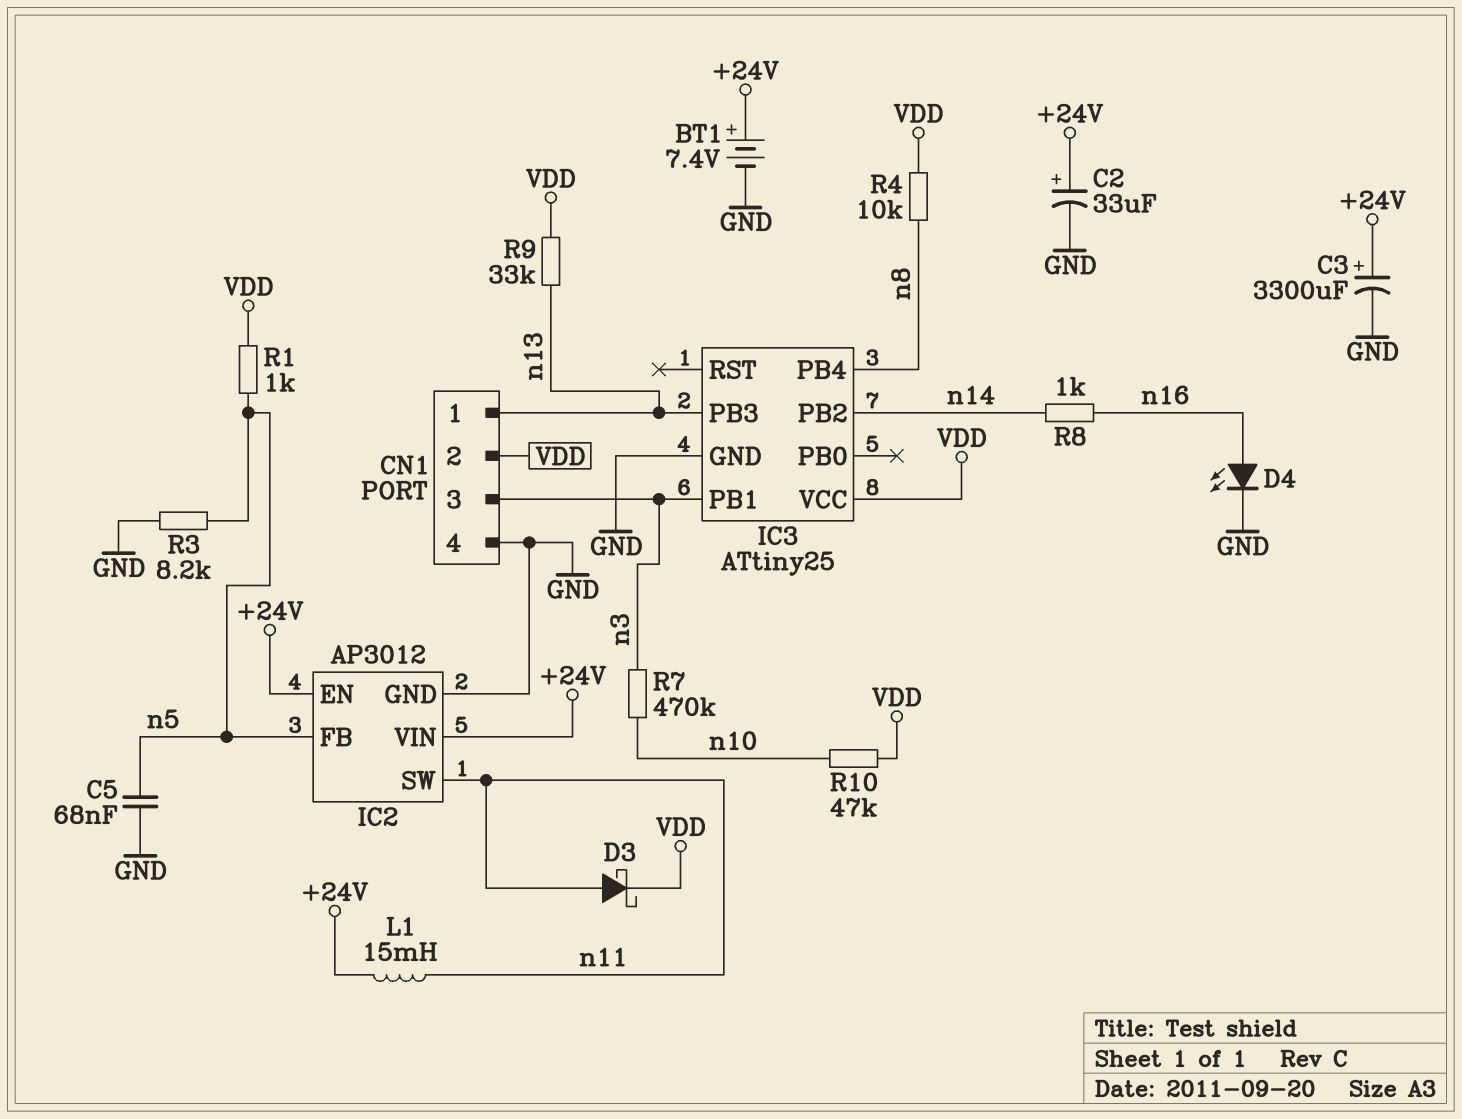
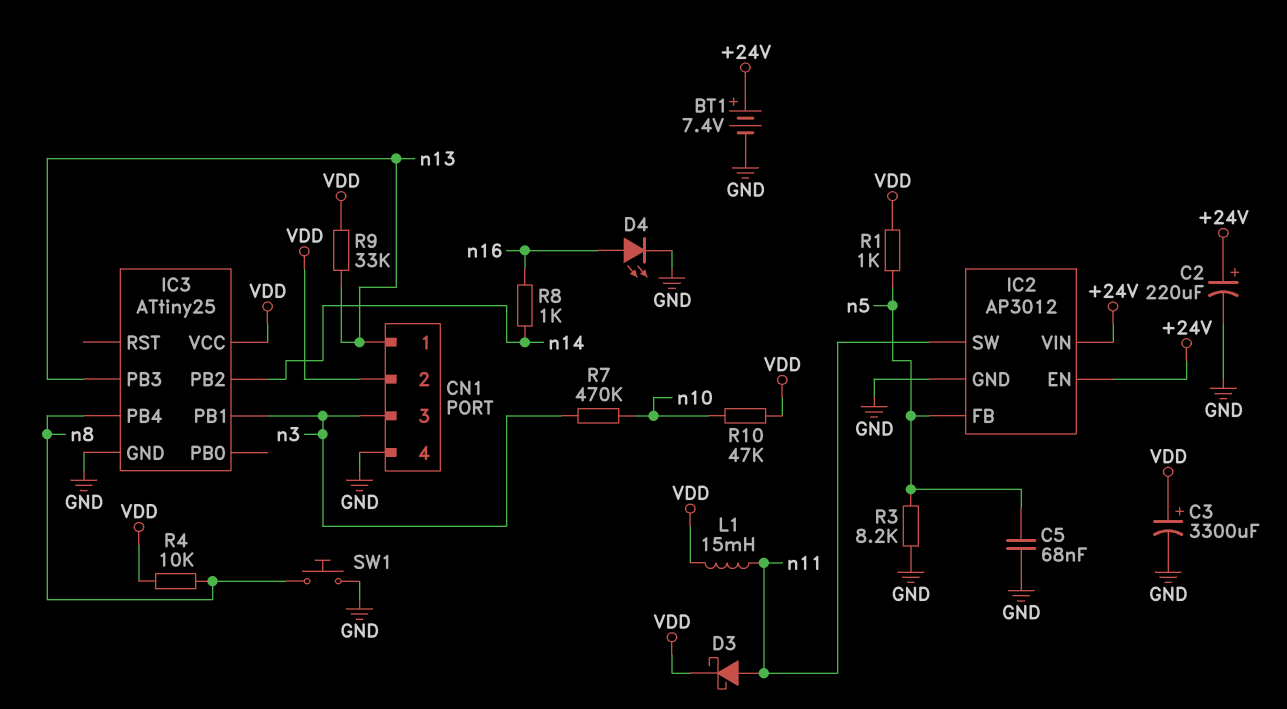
C2: 33uF (plus +24V, minus GND) -> 220uF (plus +24V, minus GND)
C3: 3300uF (plus +24V, minus GND) -> 3300uF (plus VDD, minus GND)
L1: 15mH (+24V, n11) -> 15mH (VDD, n11)
SW1: none -> button (GND, n8)

